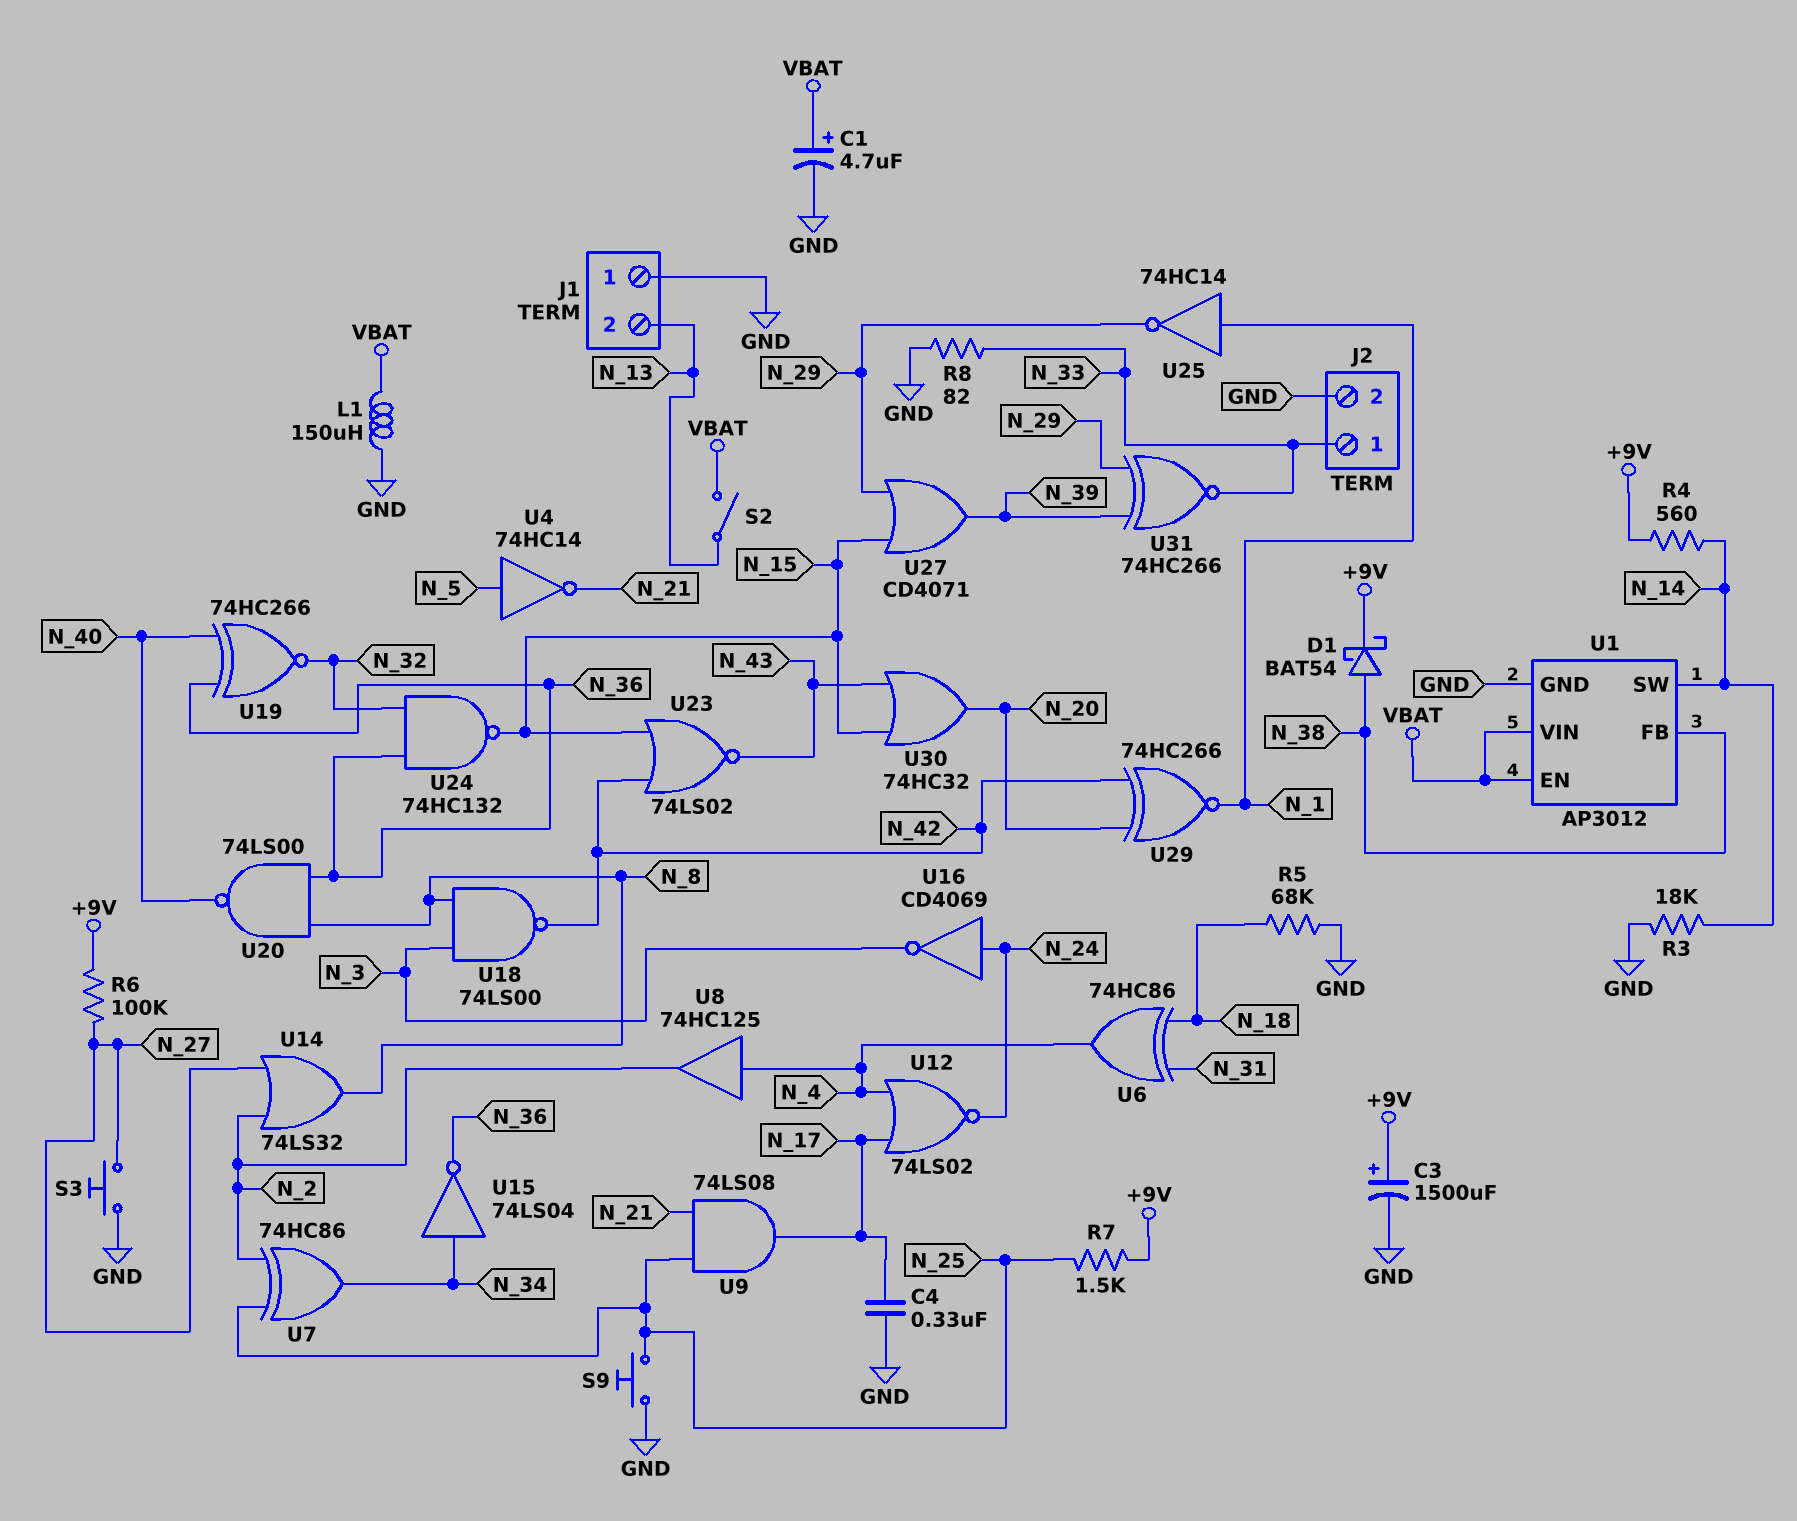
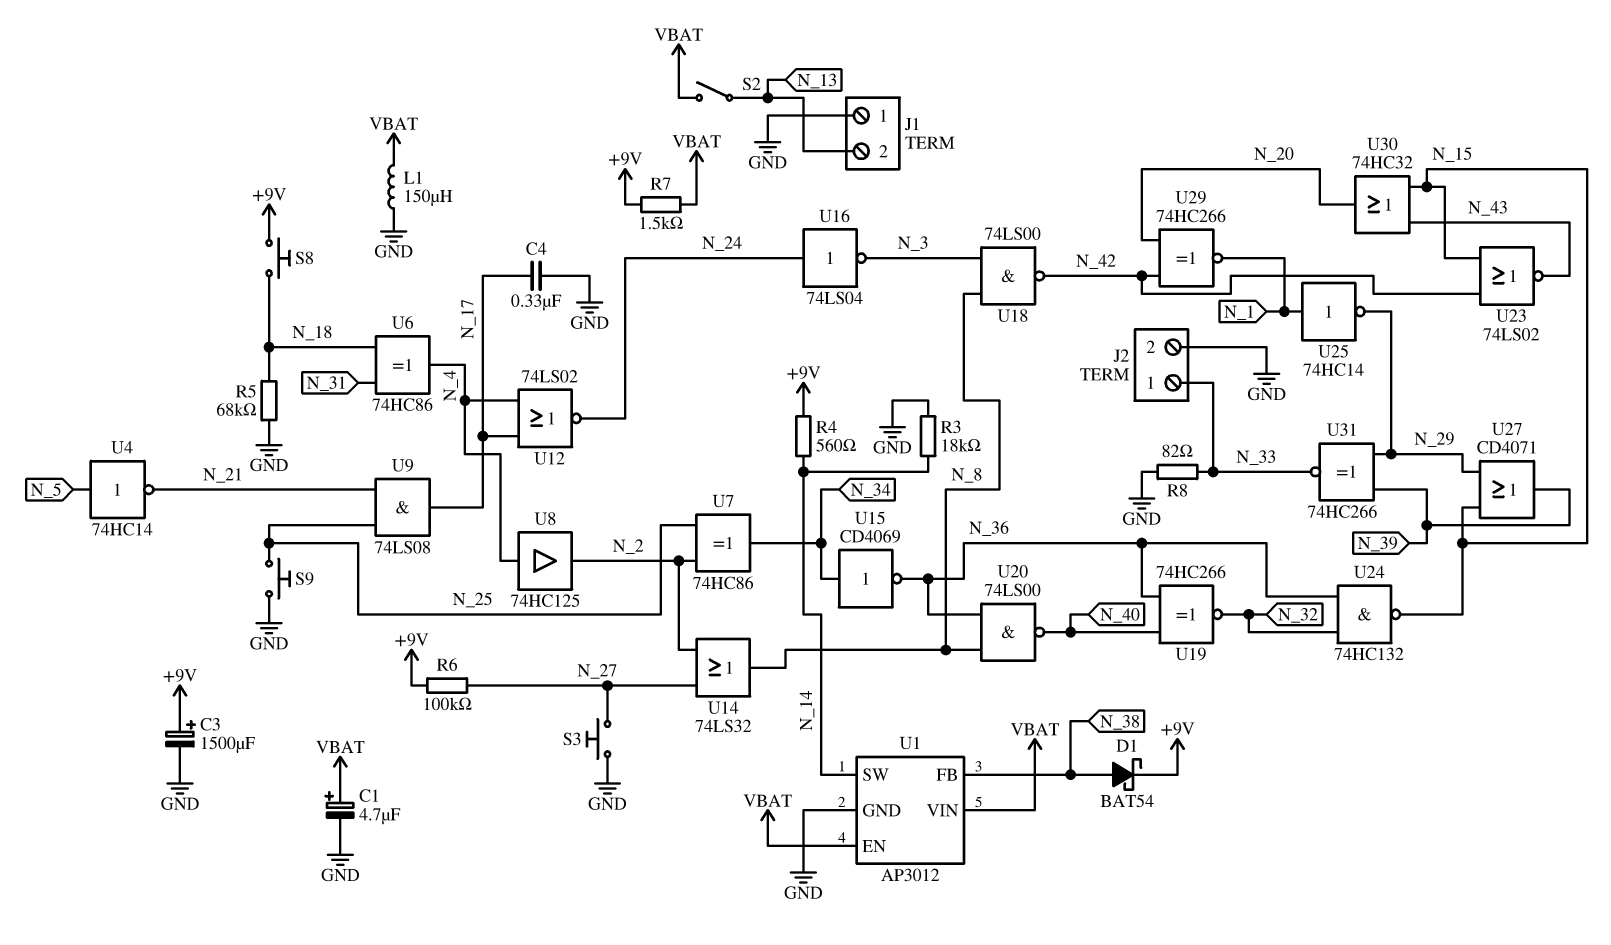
R7: 1.5k (+9V, N_25) -> 1.5k (+9V, VBAT)
S8: none -> button (+9V, N_18)
U15: NOT 74LS04 (in N_34, out N_36) -> NOT CD4069 (in N_34, out N_36)
U16: NOT CD4069 (in N_24, out N_3) -> NOT 74LS04 (in N_24, out N_3)

